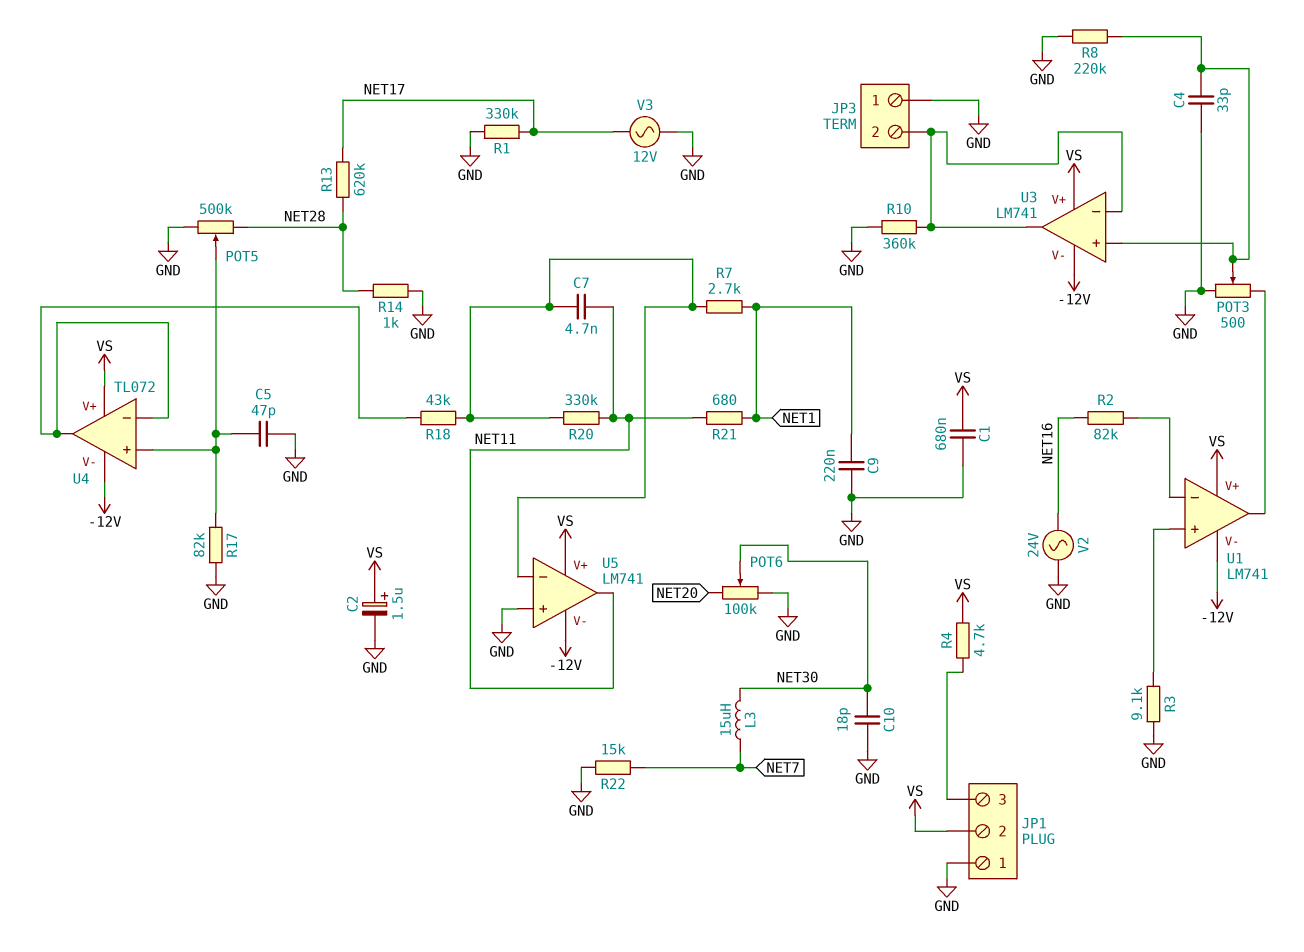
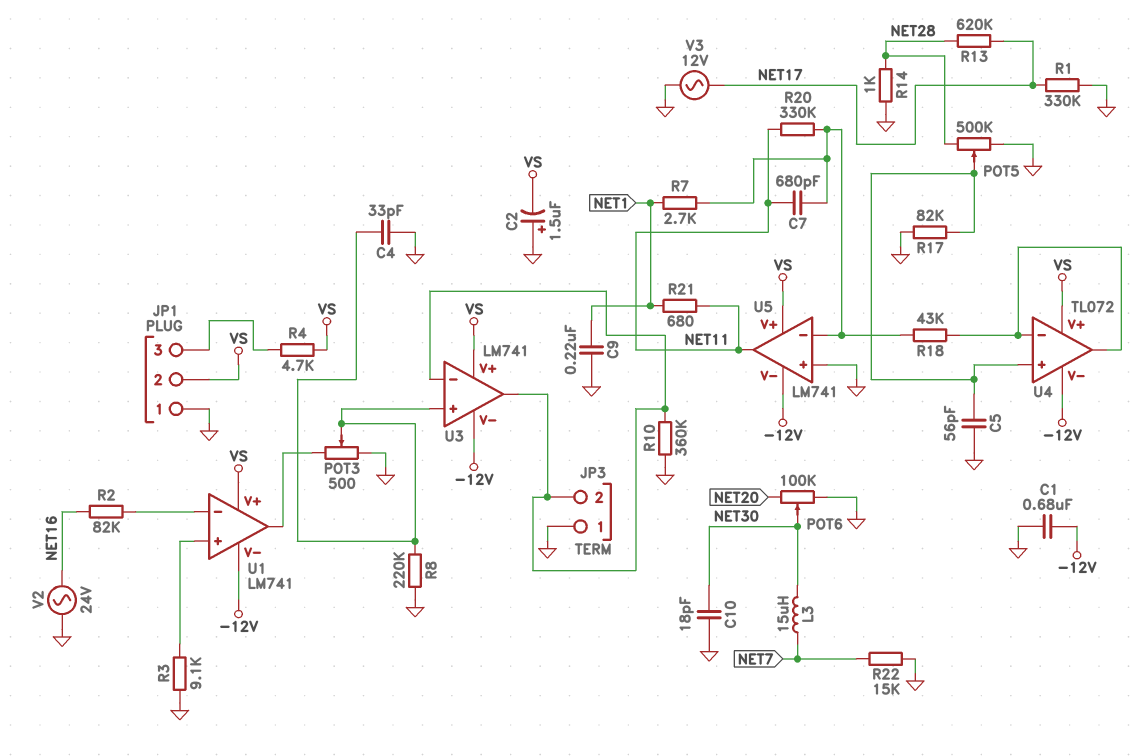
C1: 680nF (GND, VS) -> 680nF (-12V, GND)
C2: 1.5uF (plus VS, minus GND) -> 1.5uF (plus GND, minus VS)
C5: 47pF (GND, U4/in+) -> 56pF (GND, U4/in+)
C7: 4.7nF (NET11, U5/in-) -> 680pF (NET11, U5/in-)

